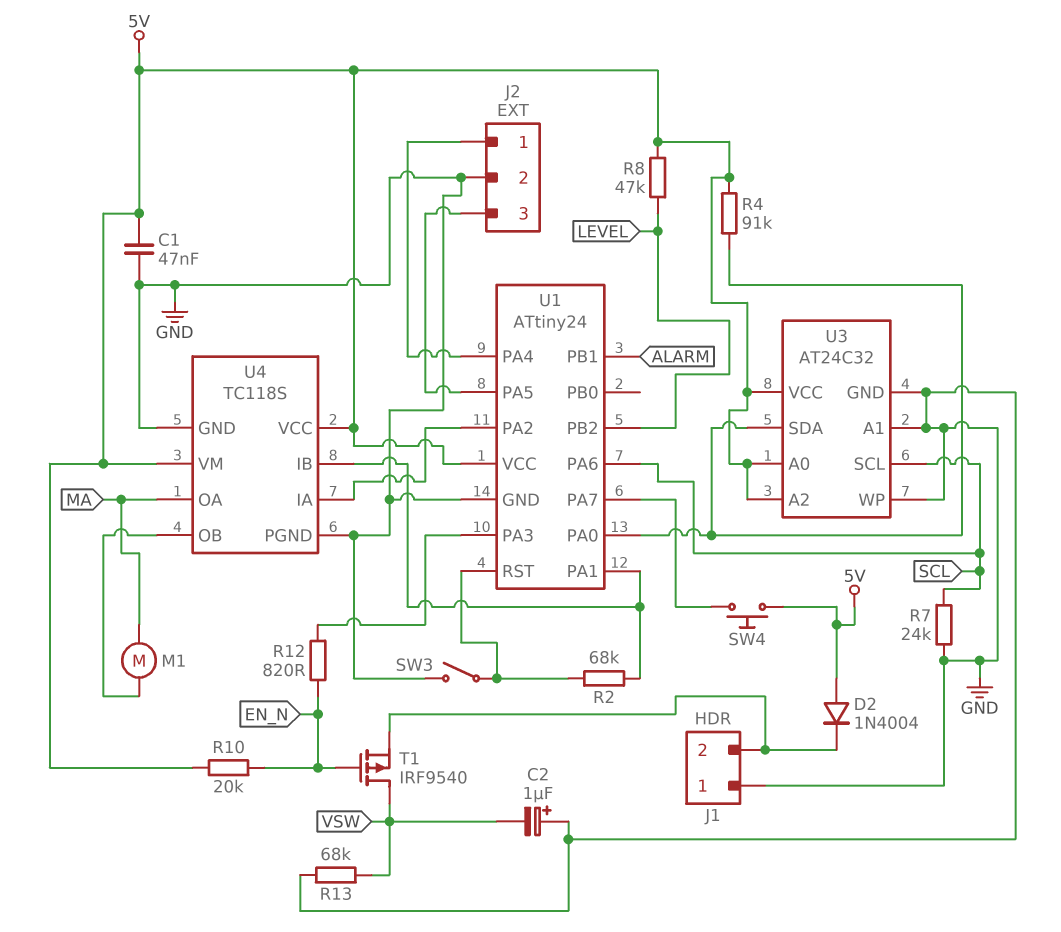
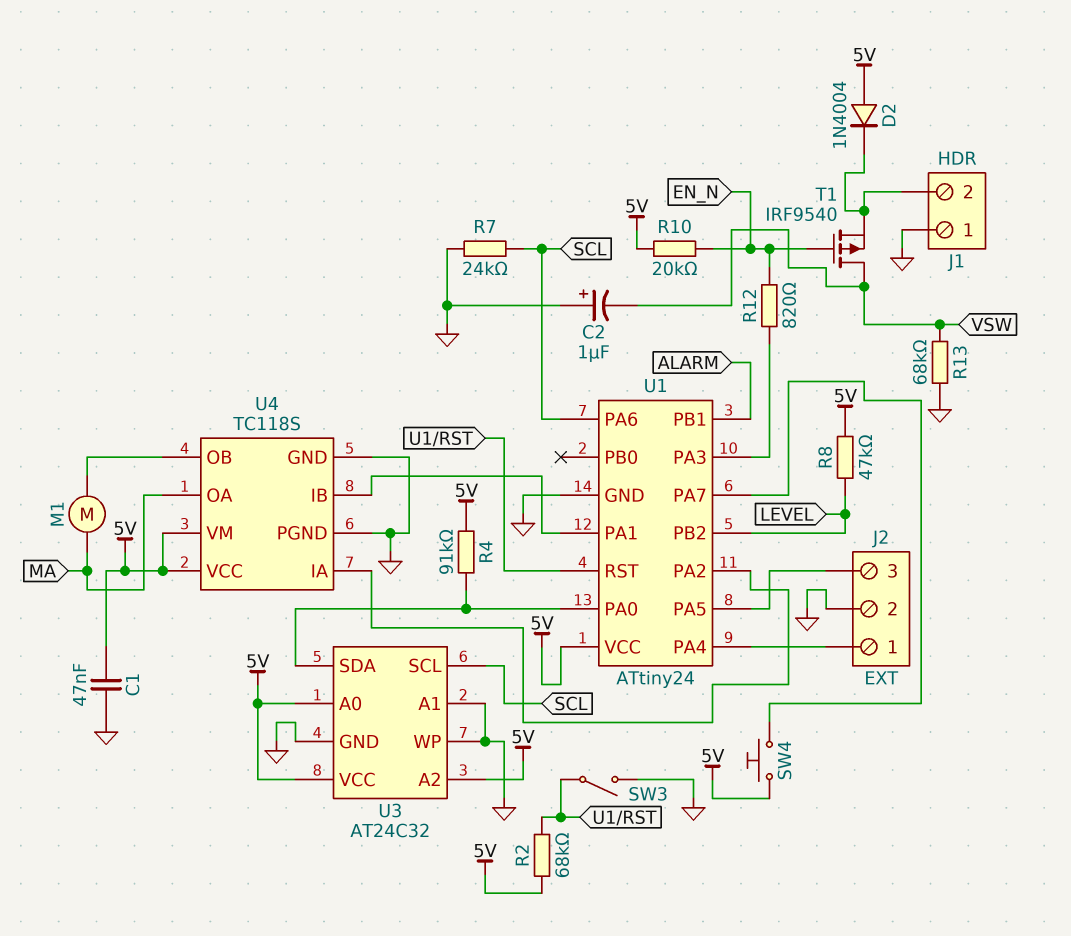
R2: 68k (U1/PA1, U1/RST) -> 68k (5V, U1/RST)

